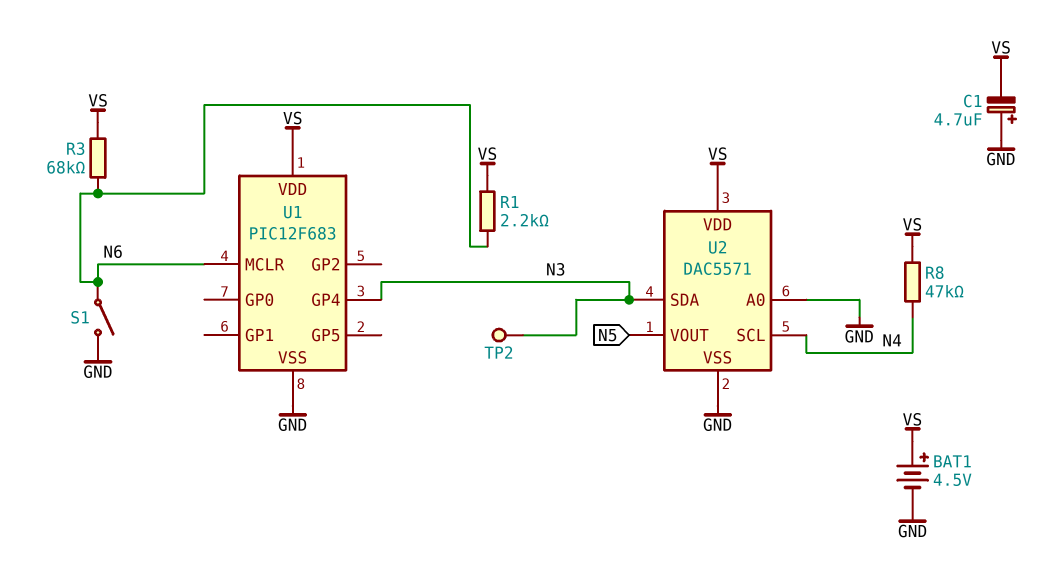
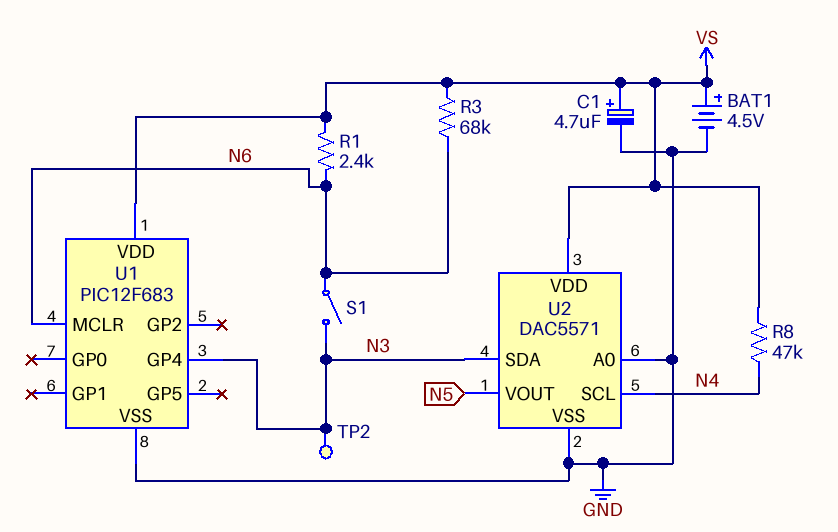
C1: 4.7uF (plus GND, minus VS) -> 4.7uF (plus VS, minus GND)
R1: 2.2k (N6, VS) -> 2.4k (N6, VS)
S1: switch (GND, N6) -> switch (N3, N6)

